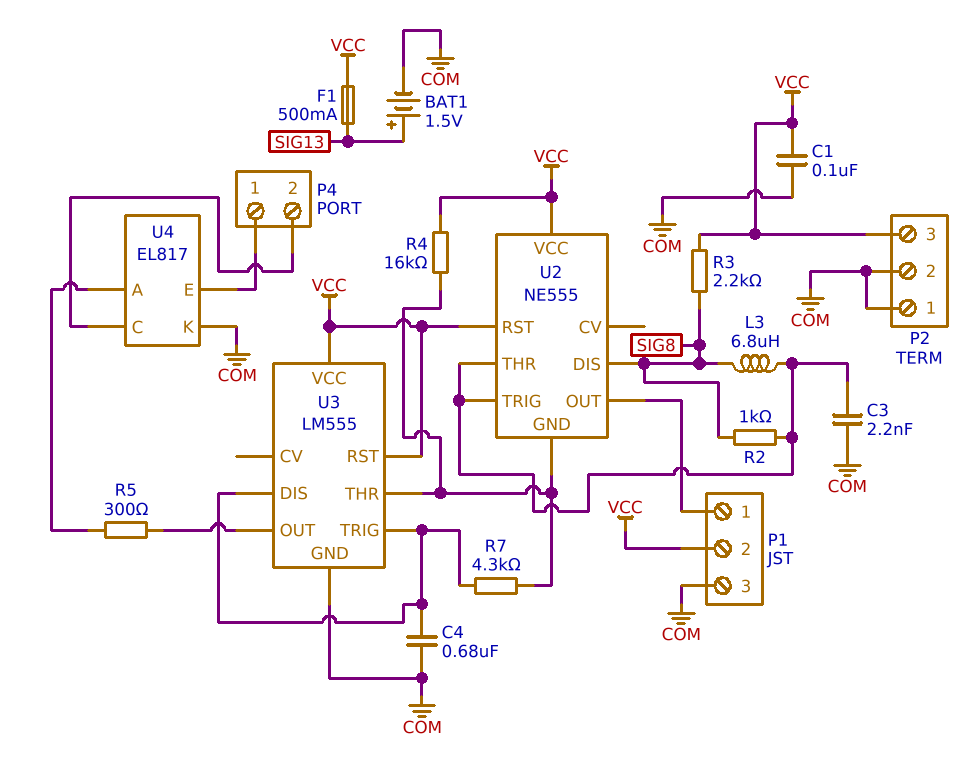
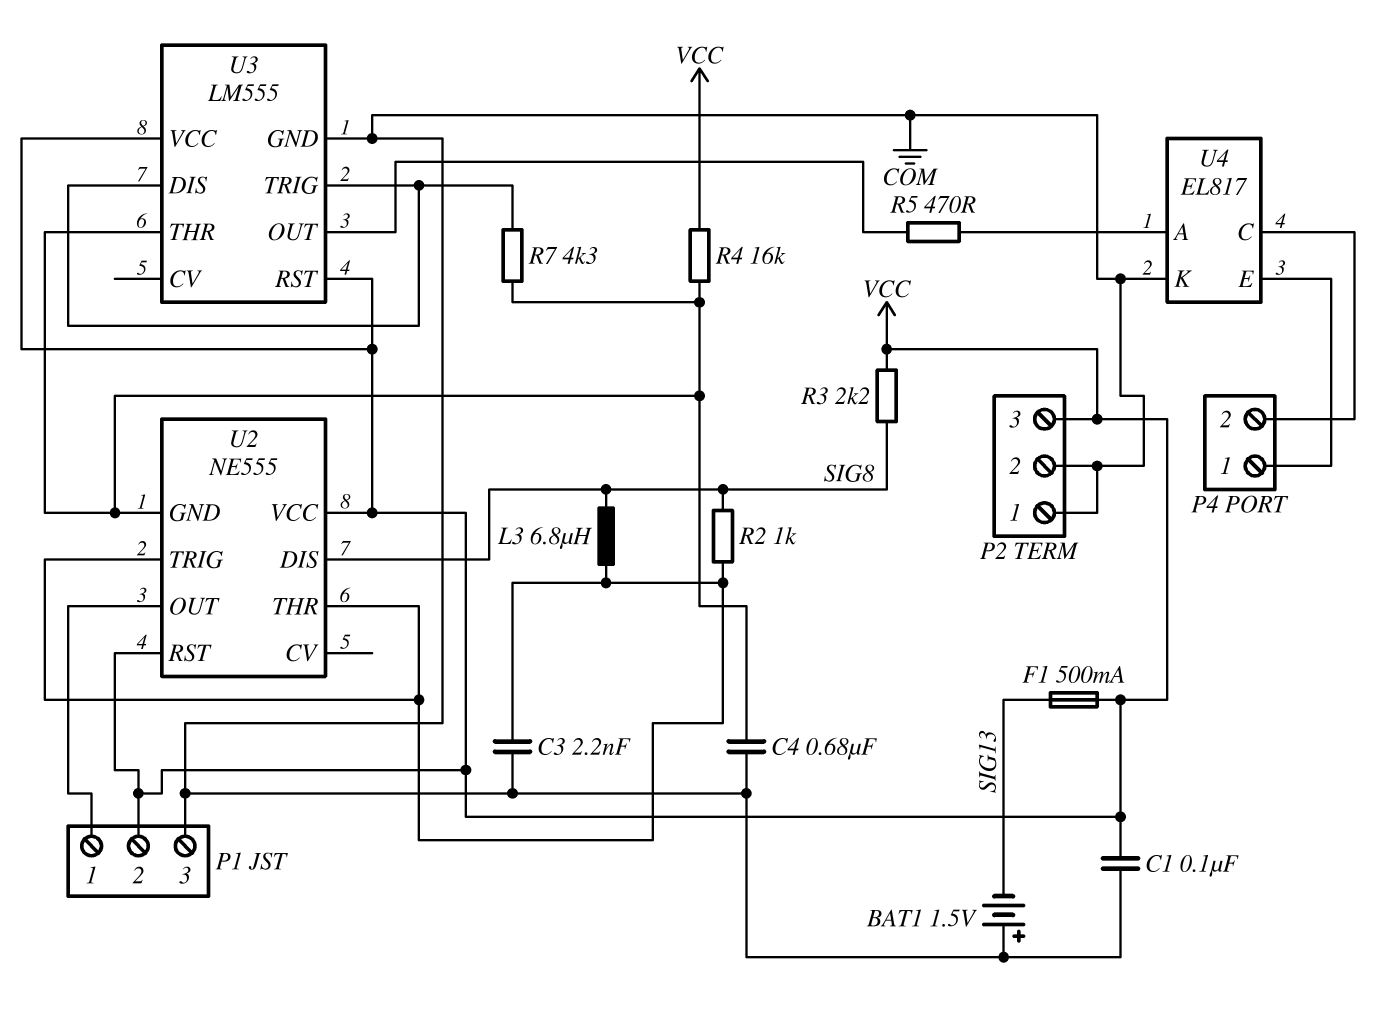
BAT1: 1.5V (plus SIG13, minus COM) -> 1.5V (plus COM, minus SIG13)
C4: 680nF (COM, U3/DIS) -> 680nF (COM, U2/GND)
R5: 300 (U3/OUT, U4/A) -> 470 (U3/OUT, U4/A)

